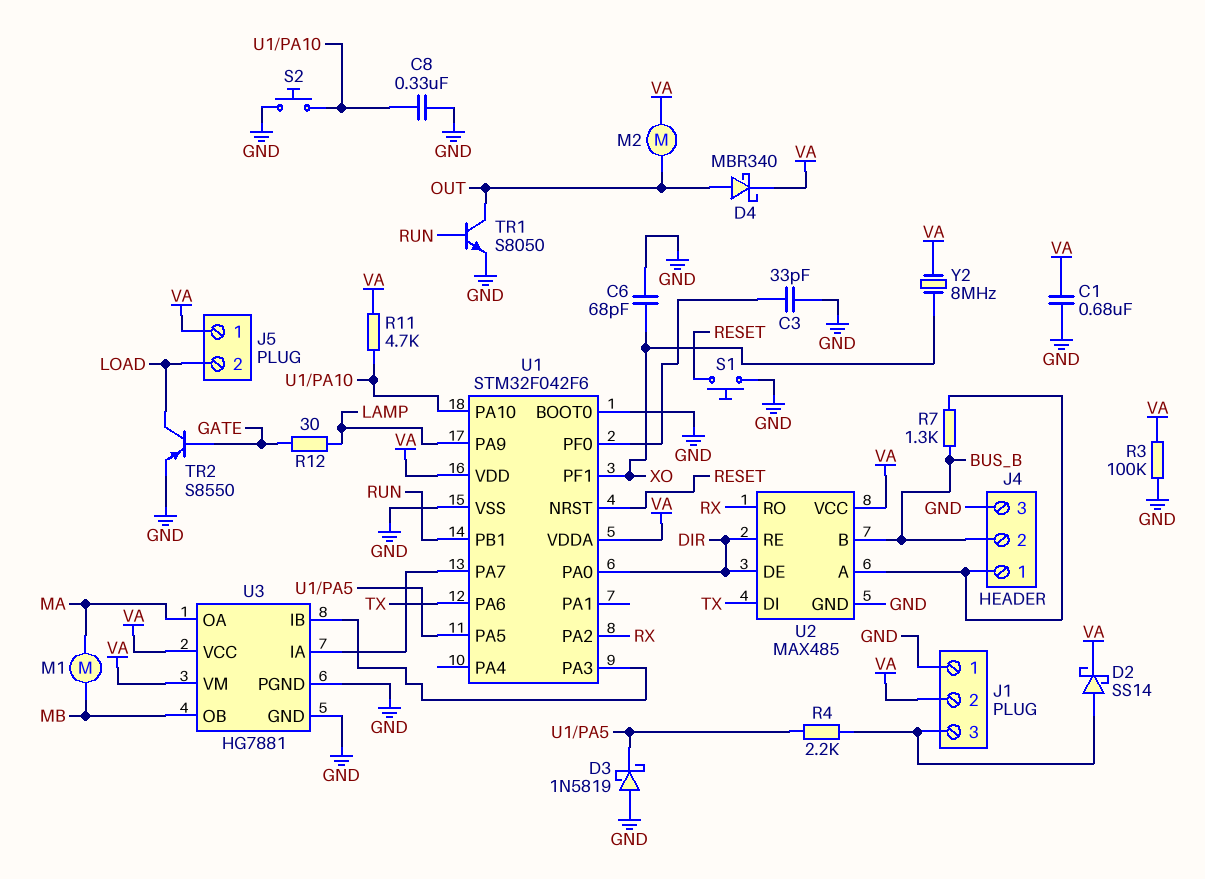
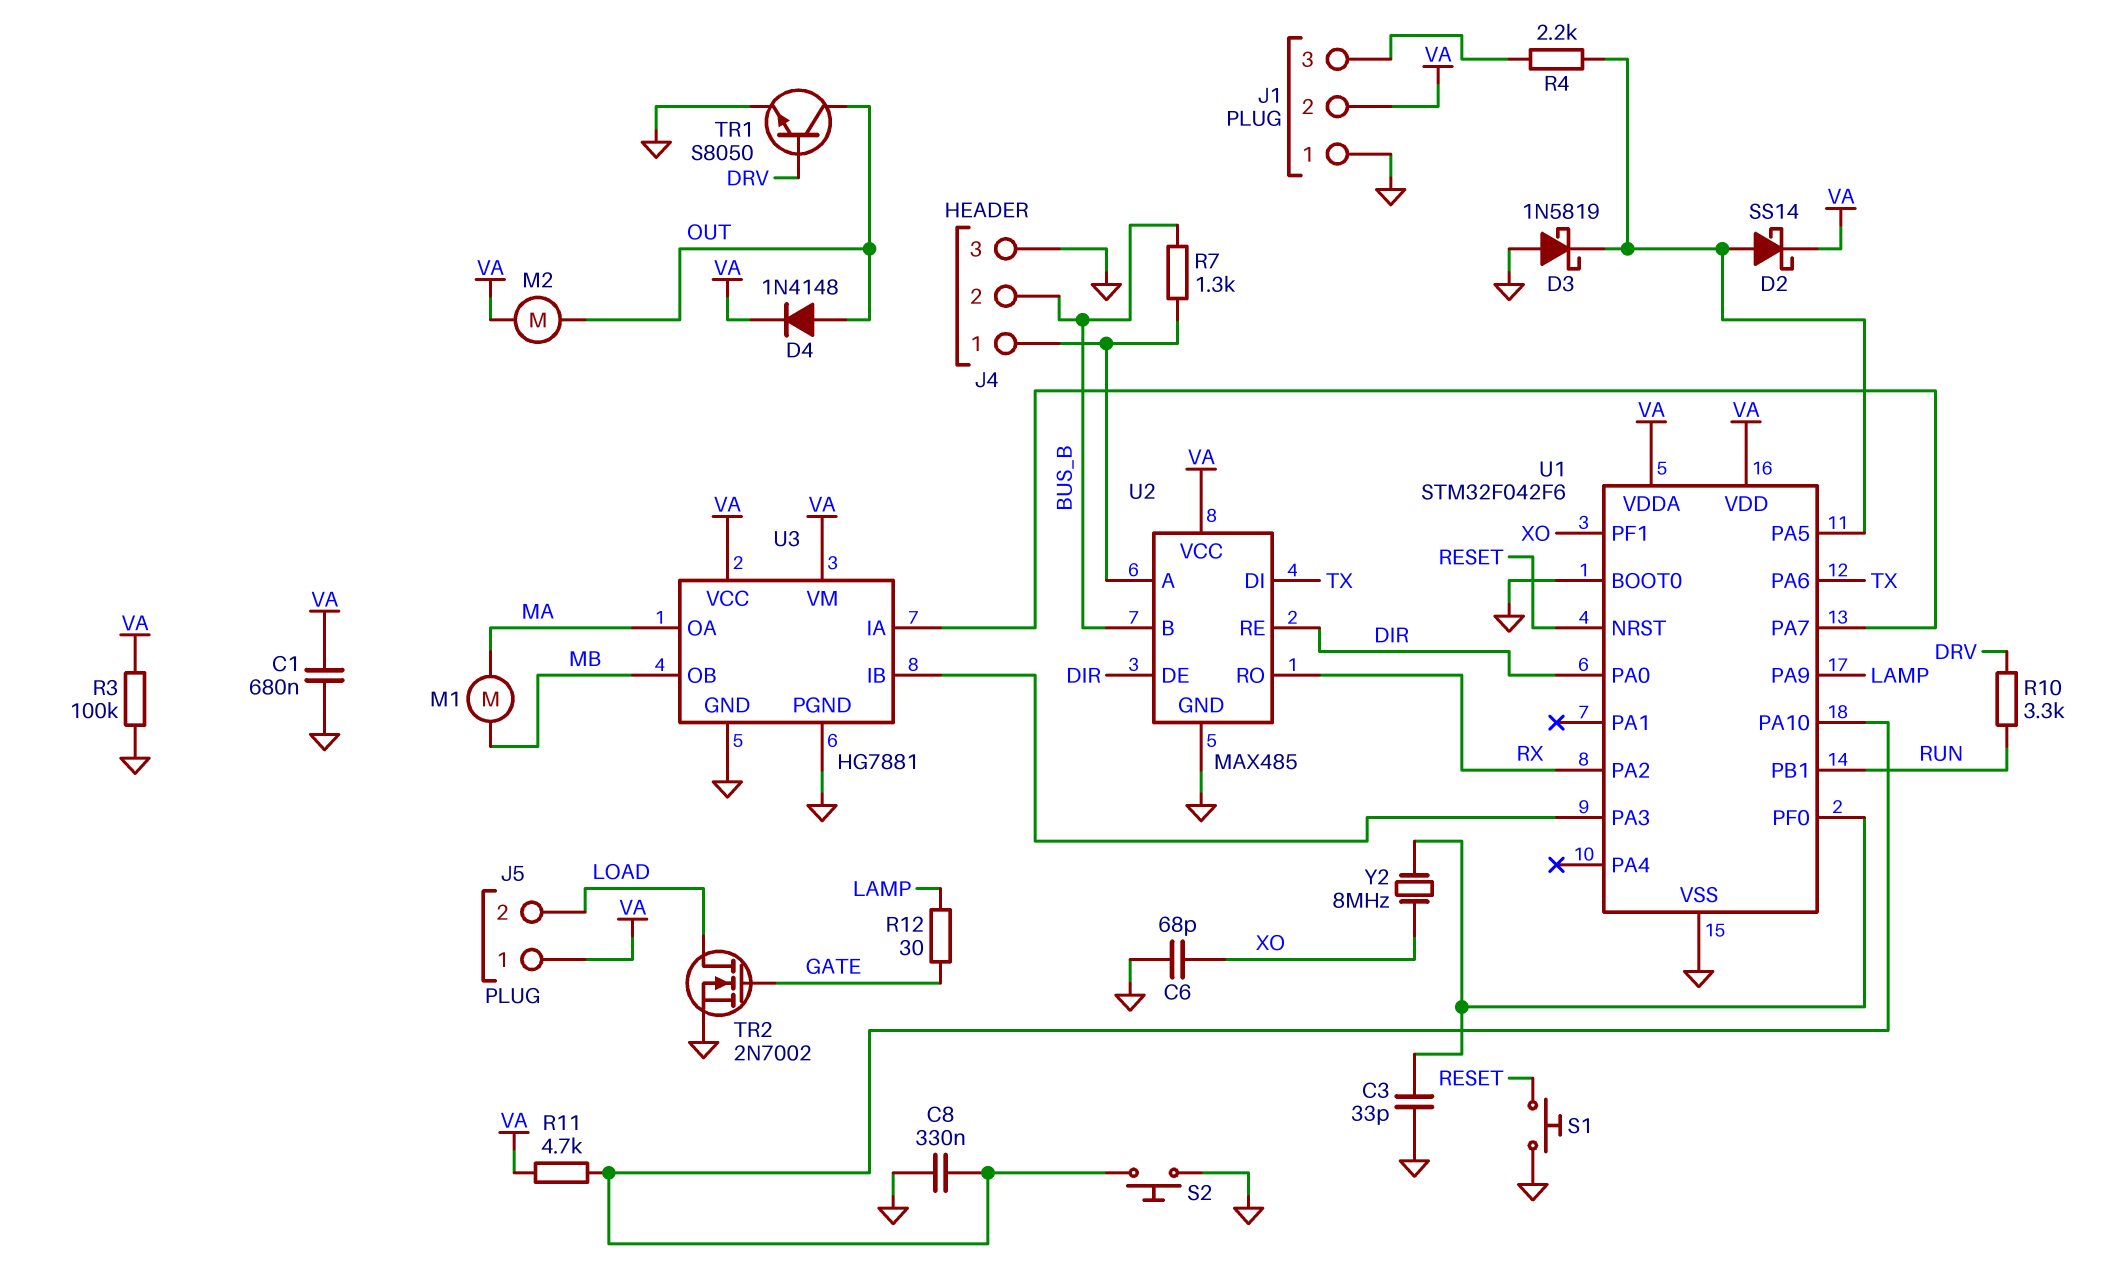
D2: schottky SS14 (A J1/3, K VA) -> schottky SS14 (A U1/PA5, K VA)
D4: schottky MBR340 (A OUT, K VA) -> diode 1N4148 (A OUT, K VA)
R10: none -> 3.3k (DRV, RUN)
TR1: NPN S8050 (B RUN, C OUT, E GND) -> NPN S8050 (B DRV, C OUT, E GND)
TR2: PNP S8550 (B GATE, C LOAD, E GND) -> NMOS 2N7002 (G GATE, D LOAD, S GND)
Y2: 8MHz (VA, XO) -> 8MHz (U1/PF0, XO)

